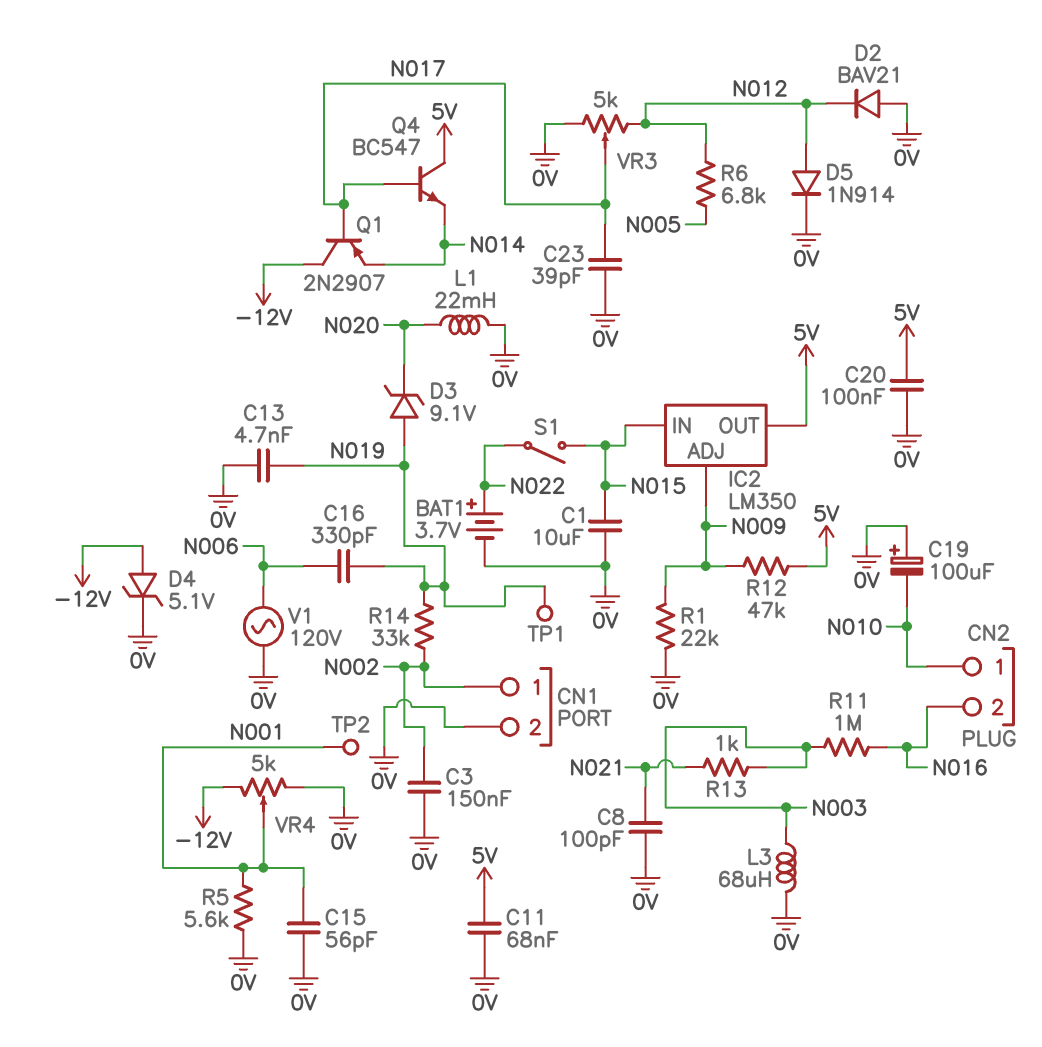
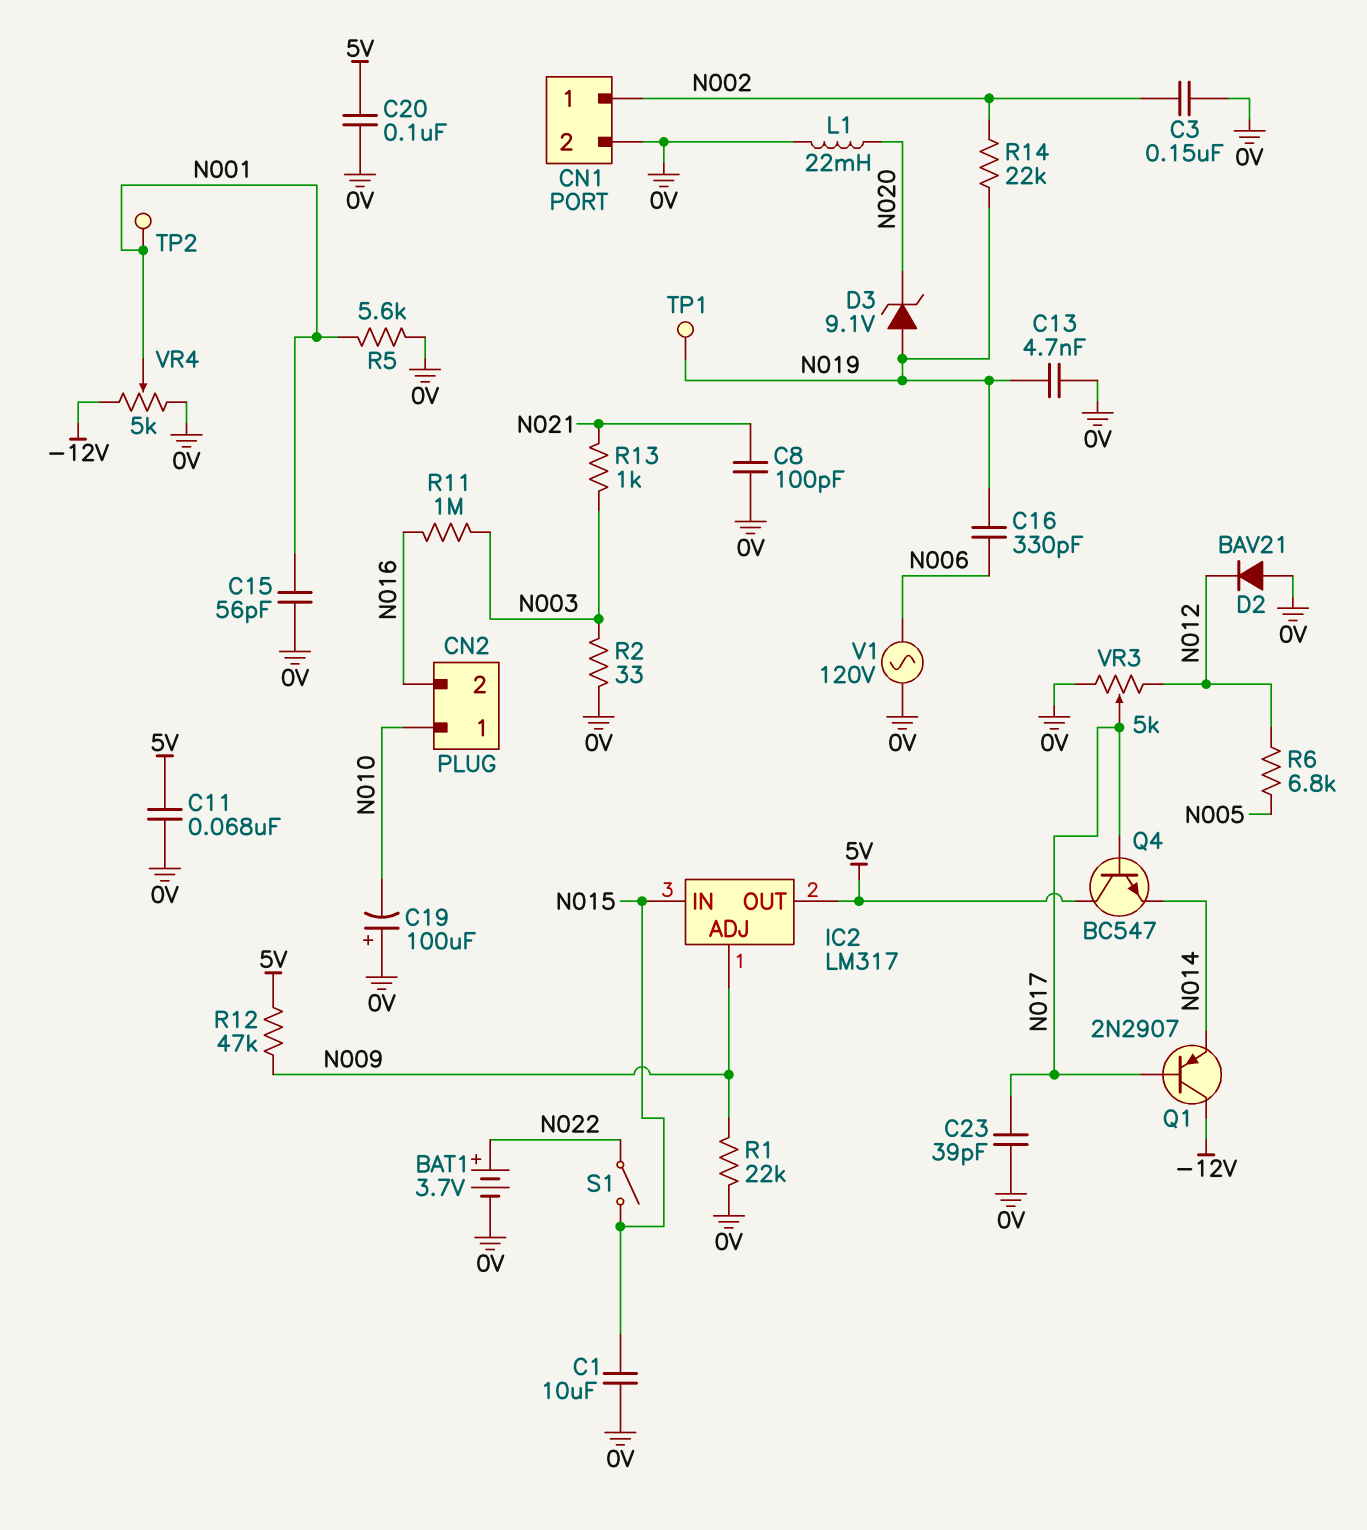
D4: zener 5.1V (A -12V, K 0V) -> none
D5: diode 1N914 (A N012, K 0V) -> none
IC2: LM350 -> LM317
L3: 68uH (0V, N003) -> none
R2: none -> 33 (0V, N003)
R14: 33k (N002, N019) -> 22k (N002, N019)

